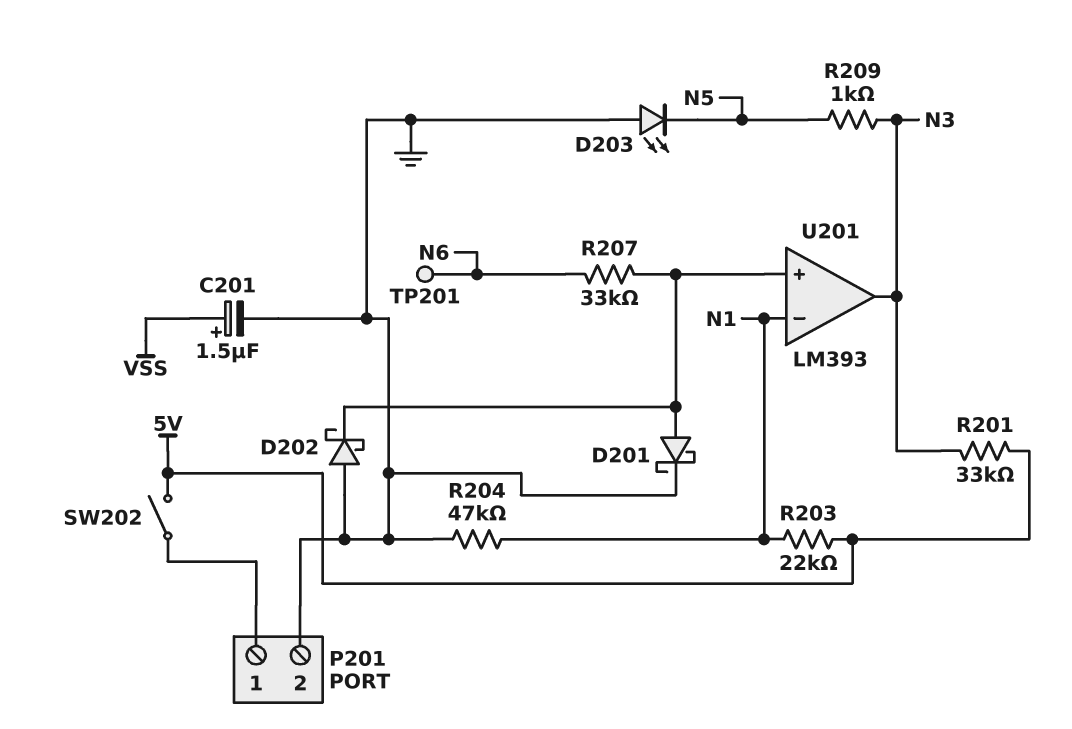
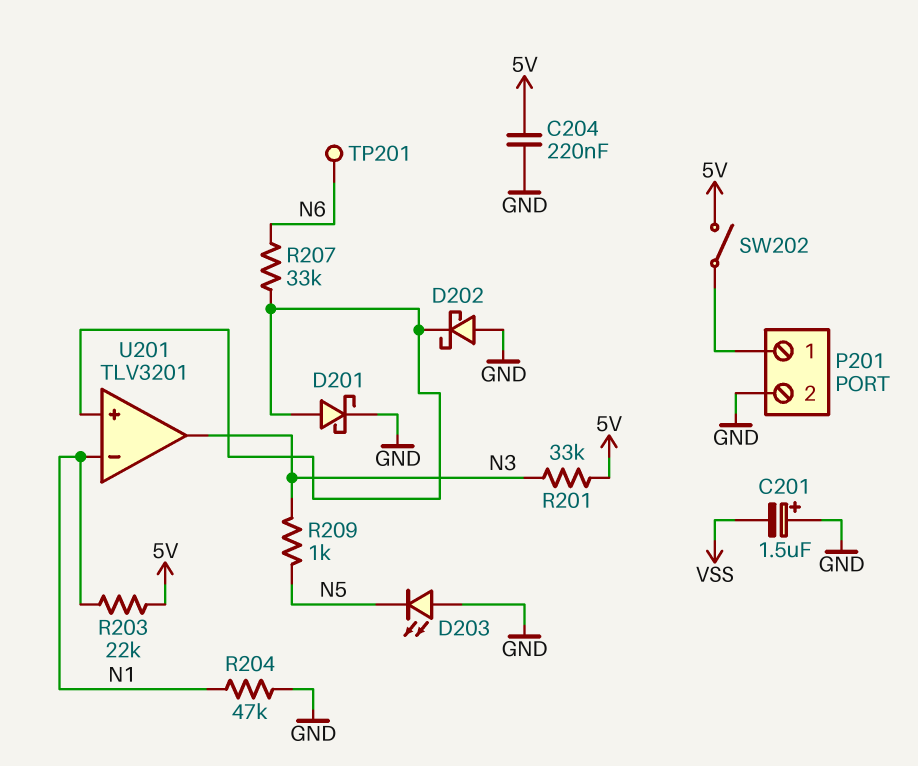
C201: 1.5uF (plus VSS, minus GND) -> 1.5uF (plus GND, minus VSS)
C204: none -> 220nF (5V, GND)
U201: LM393 -> TLV3201

